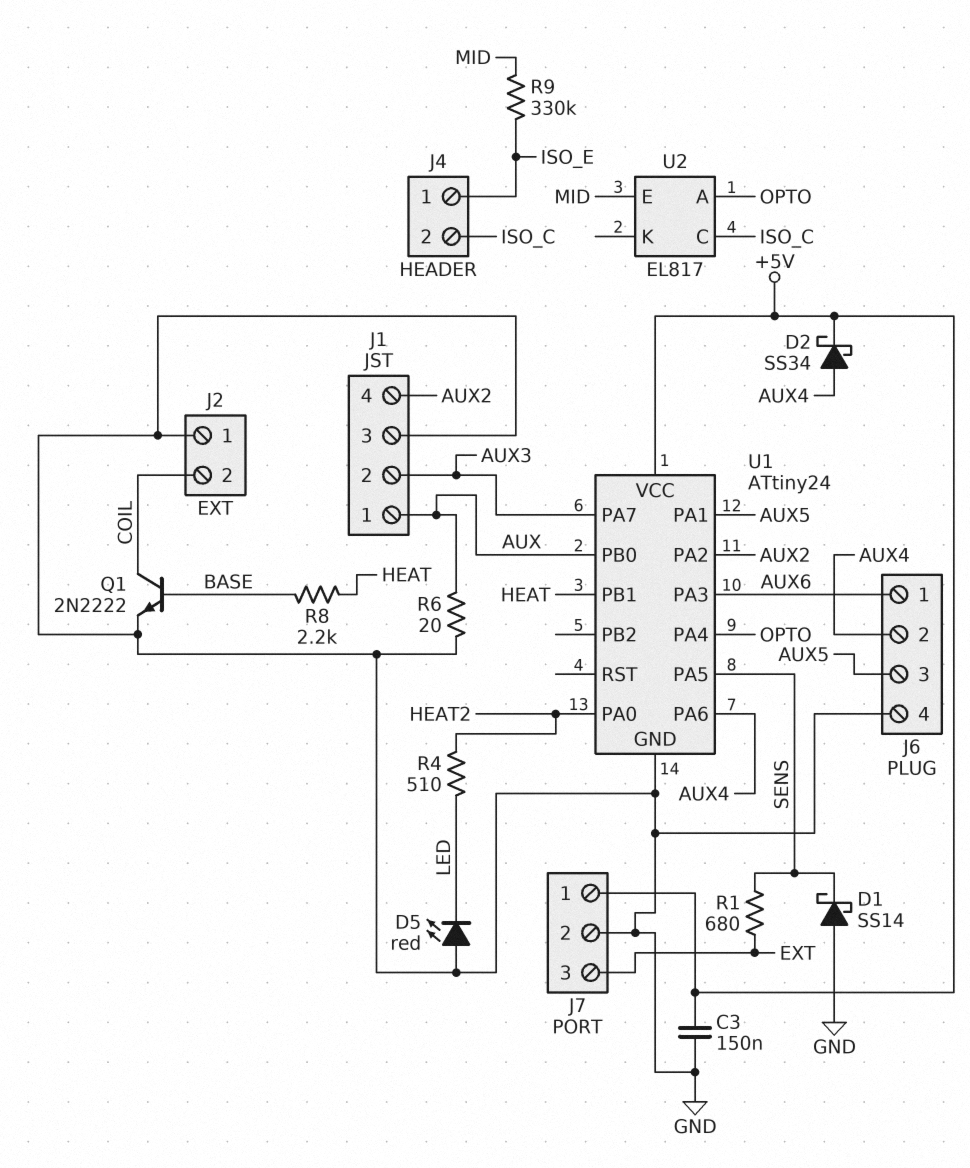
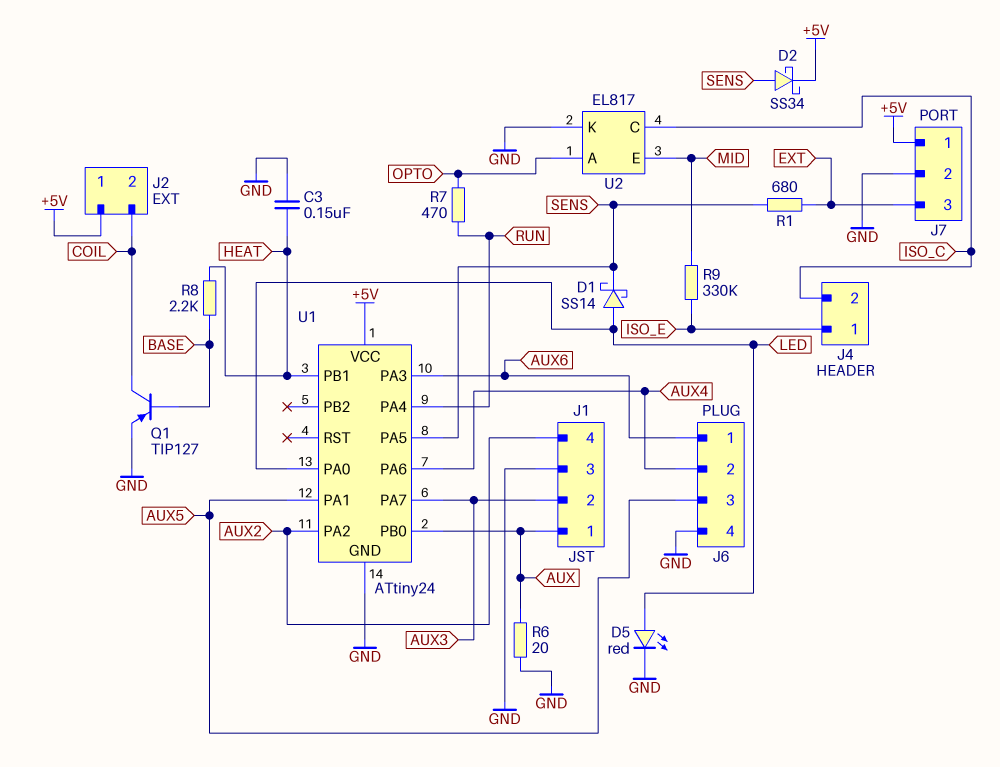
C3: 150nF (+5V, GND) -> 150nF (GND, HEAT)
D1: schottky SS14 (A GND, K SENS) -> schottky SS14 (A LED, K SENS)
D2: schottky SS34 (A AUX4, K +5V) -> schottky SS34 (A SENS, K +5V)
D5: LED red (A GND, K LED) -> LED red (A LED, K GND)
J2 pin 1: GND -> +5V
Q1: NPN 2N2222 (B BASE, C COIL, E GND) -> PNP TIP127 (B BASE, C COIL, E GND)
R4: 510 (HEAT2, LED) -> none
R7: none -> 470 (OPTO, RUN)
U1 pin PA0: HEAT2 -> LED
U1 pin PA4: OPTO -> RUN
U2 pin K: none -> GND

